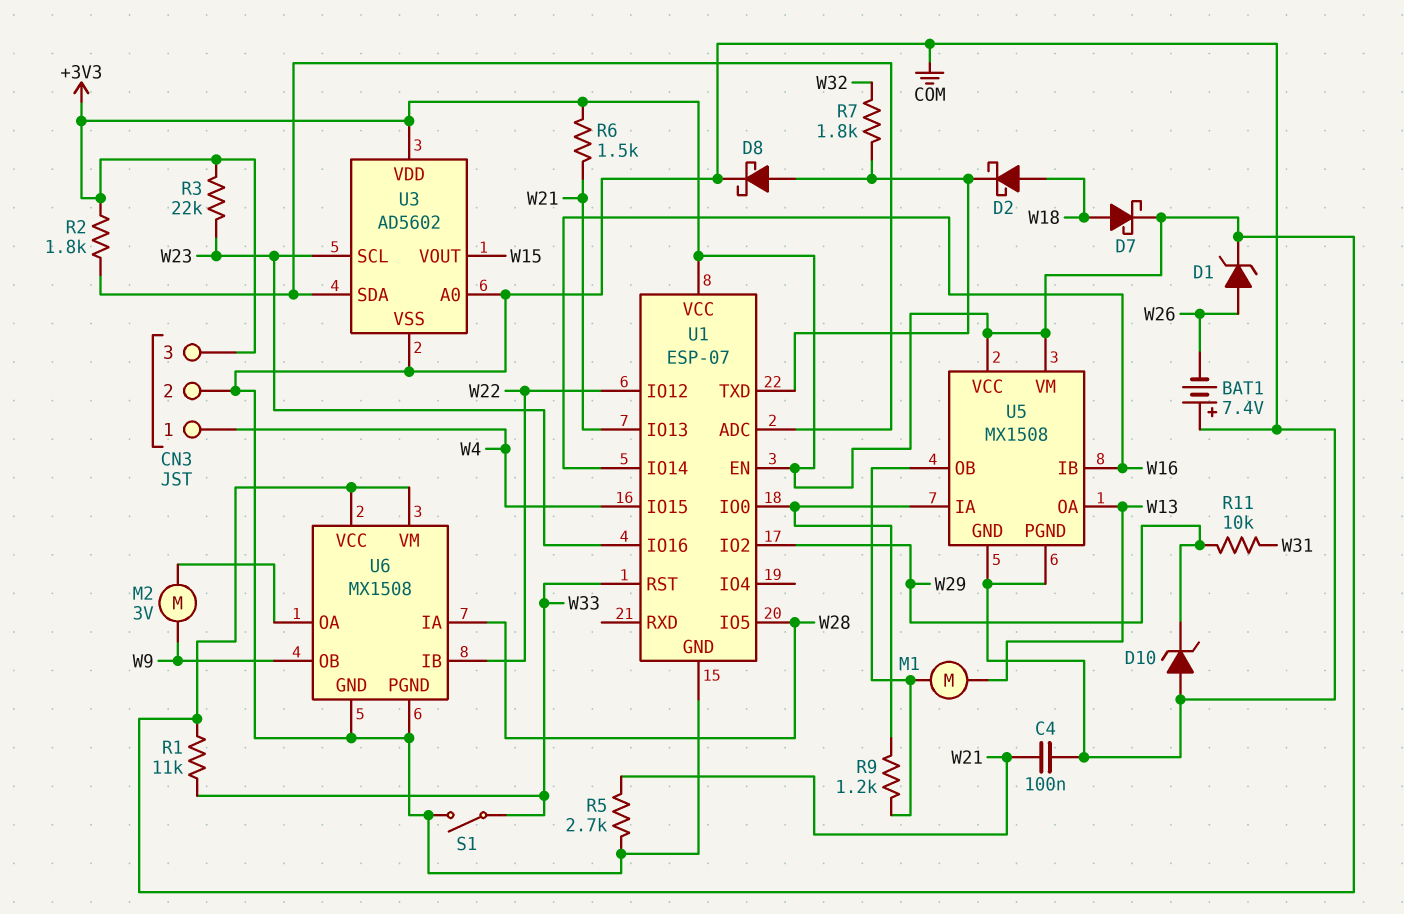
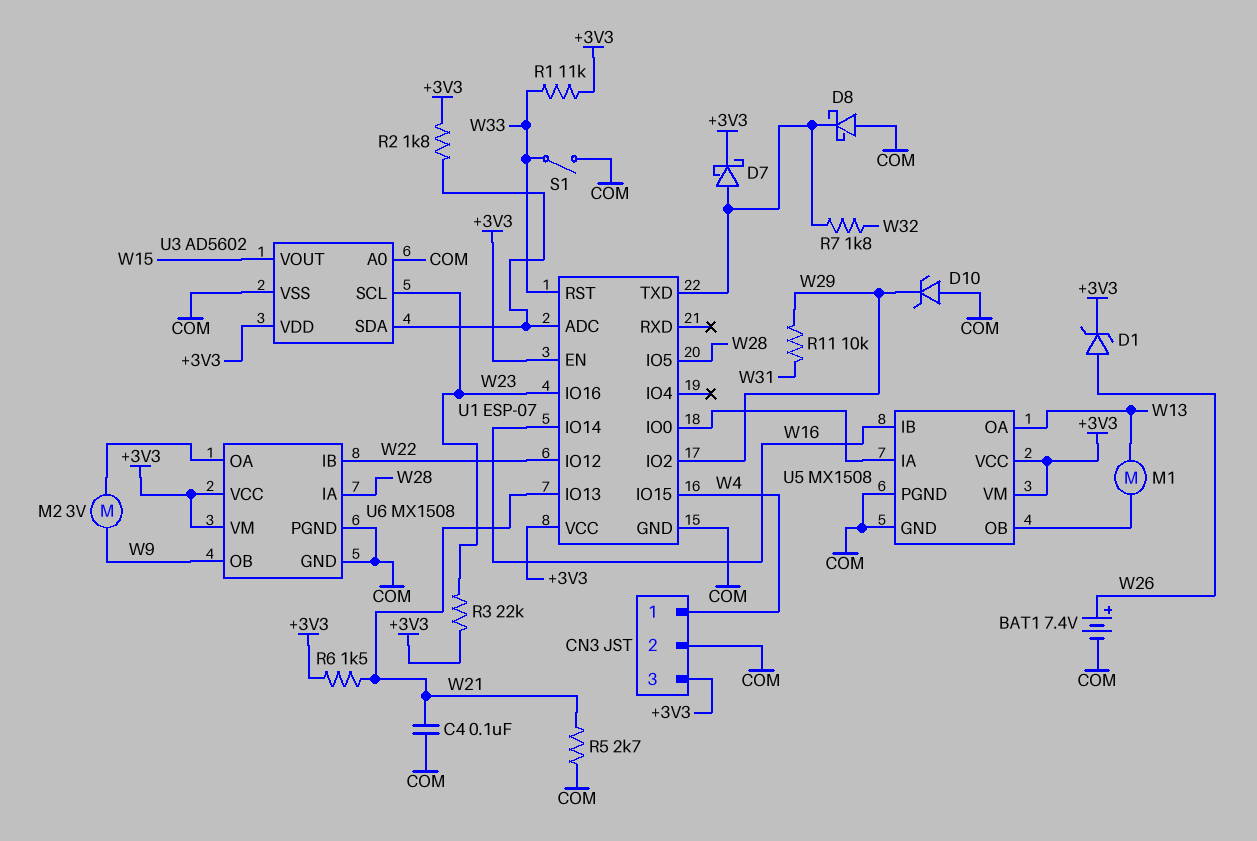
BAT1: 7.4V (plus COM, minus W26) -> 7.4V (plus W26, minus COM)
D2: schottky (A W18, K U1/TXD) -> none
D7: schottky (A W18, K +3V3) -> schottky (A U1/TXD, K +3V3)
D8: schottky (A U1/TXD, K COM) -> schottky (A COM, K U1/TXD)
R9: 1.2k (U1/IO0, U5/OB) -> none

